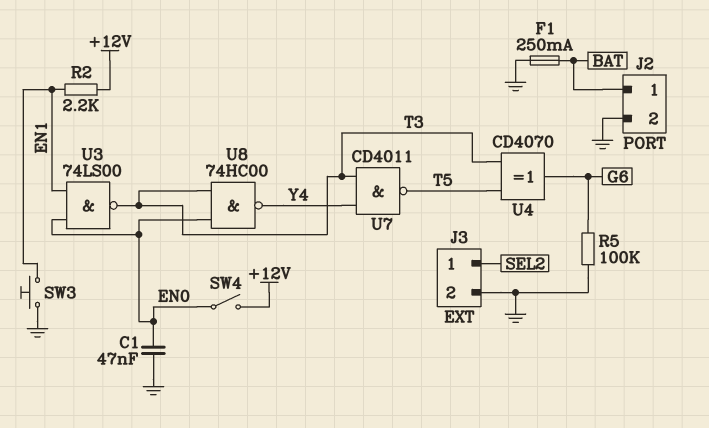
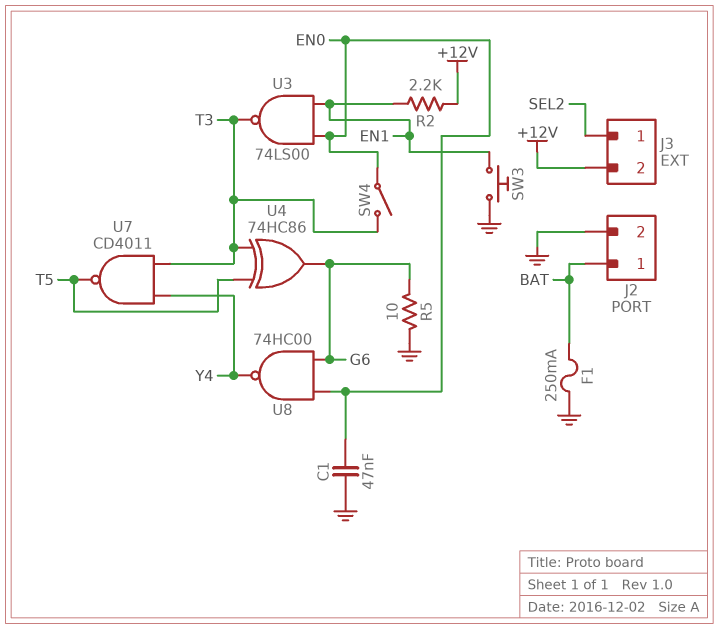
J3 pin 2: GND -> +12V
R5: 100k (G6, GND) -> 10 (G6, GND)
SW4: switch (+12V, EN0) -> switch (EN0, T3)
U4: XOR CD4070 (in T3, in T5, out G6) -> XOR 74HC86 (in T3, in T5, out G6)
U8: NAND 74HC00 (in EN0, in T3, out Y4) -> NAND 74HC00 (in EN0, in G6, out Y4)

